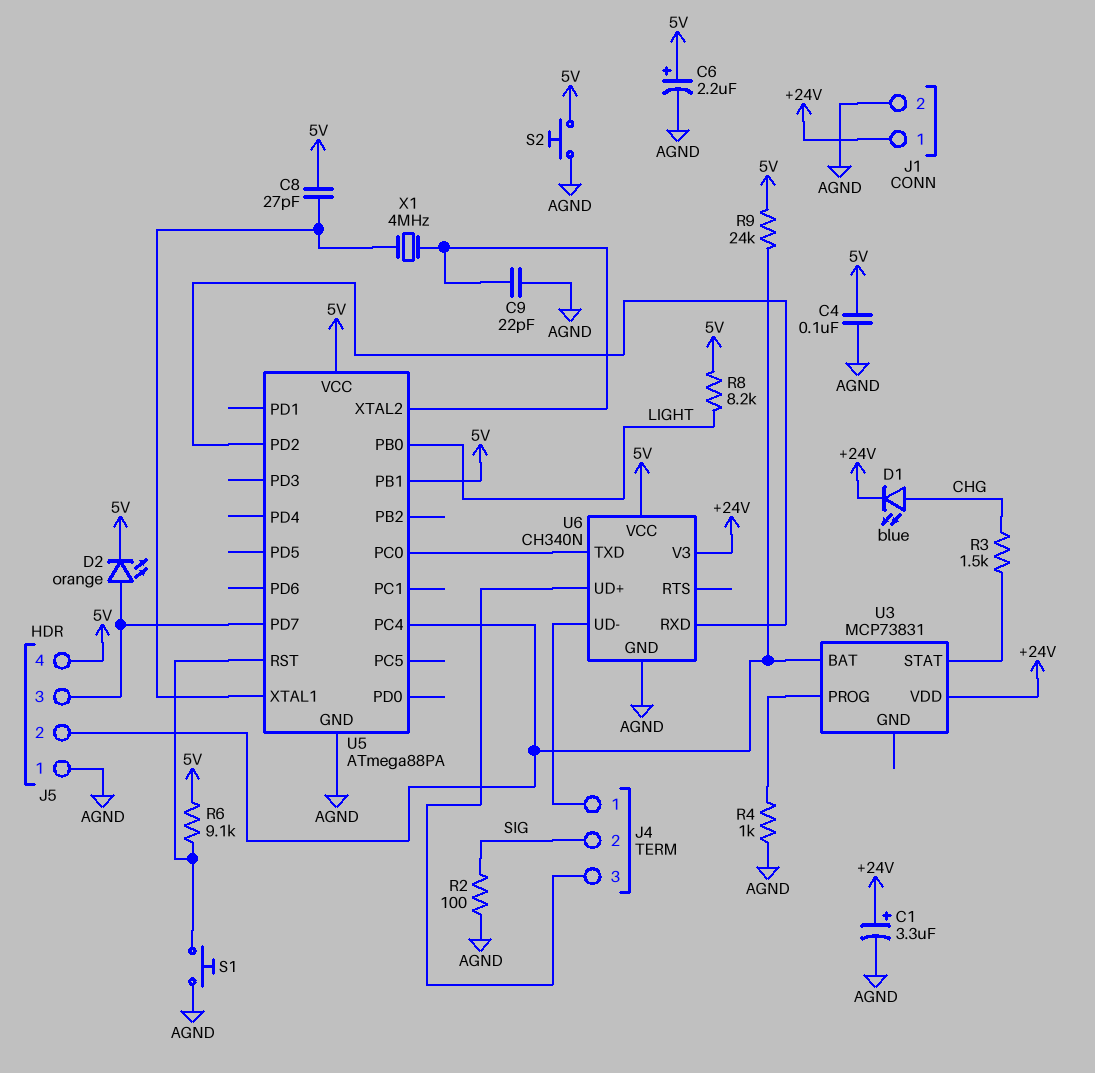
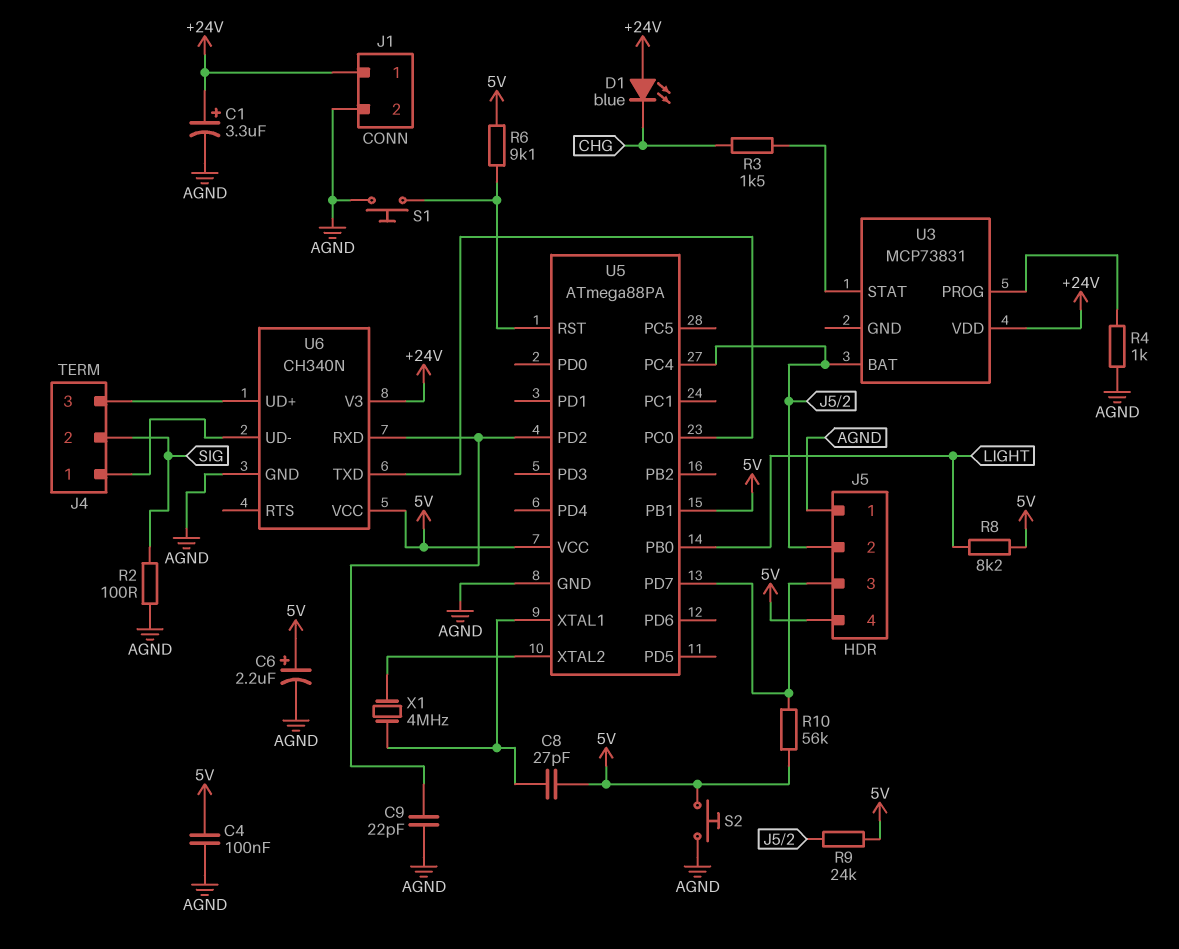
C9: 22pF (AGND, U5/XTAL2) -> 22pF (AGND, U5/PD2)
D1: LED blue (A CHG, K +24V) -> LED blue (A +24V, K CHG)
D2: LED orange (A J5/3, K 5V) -> none
R10: none -> 56k (5V, J5/3)

